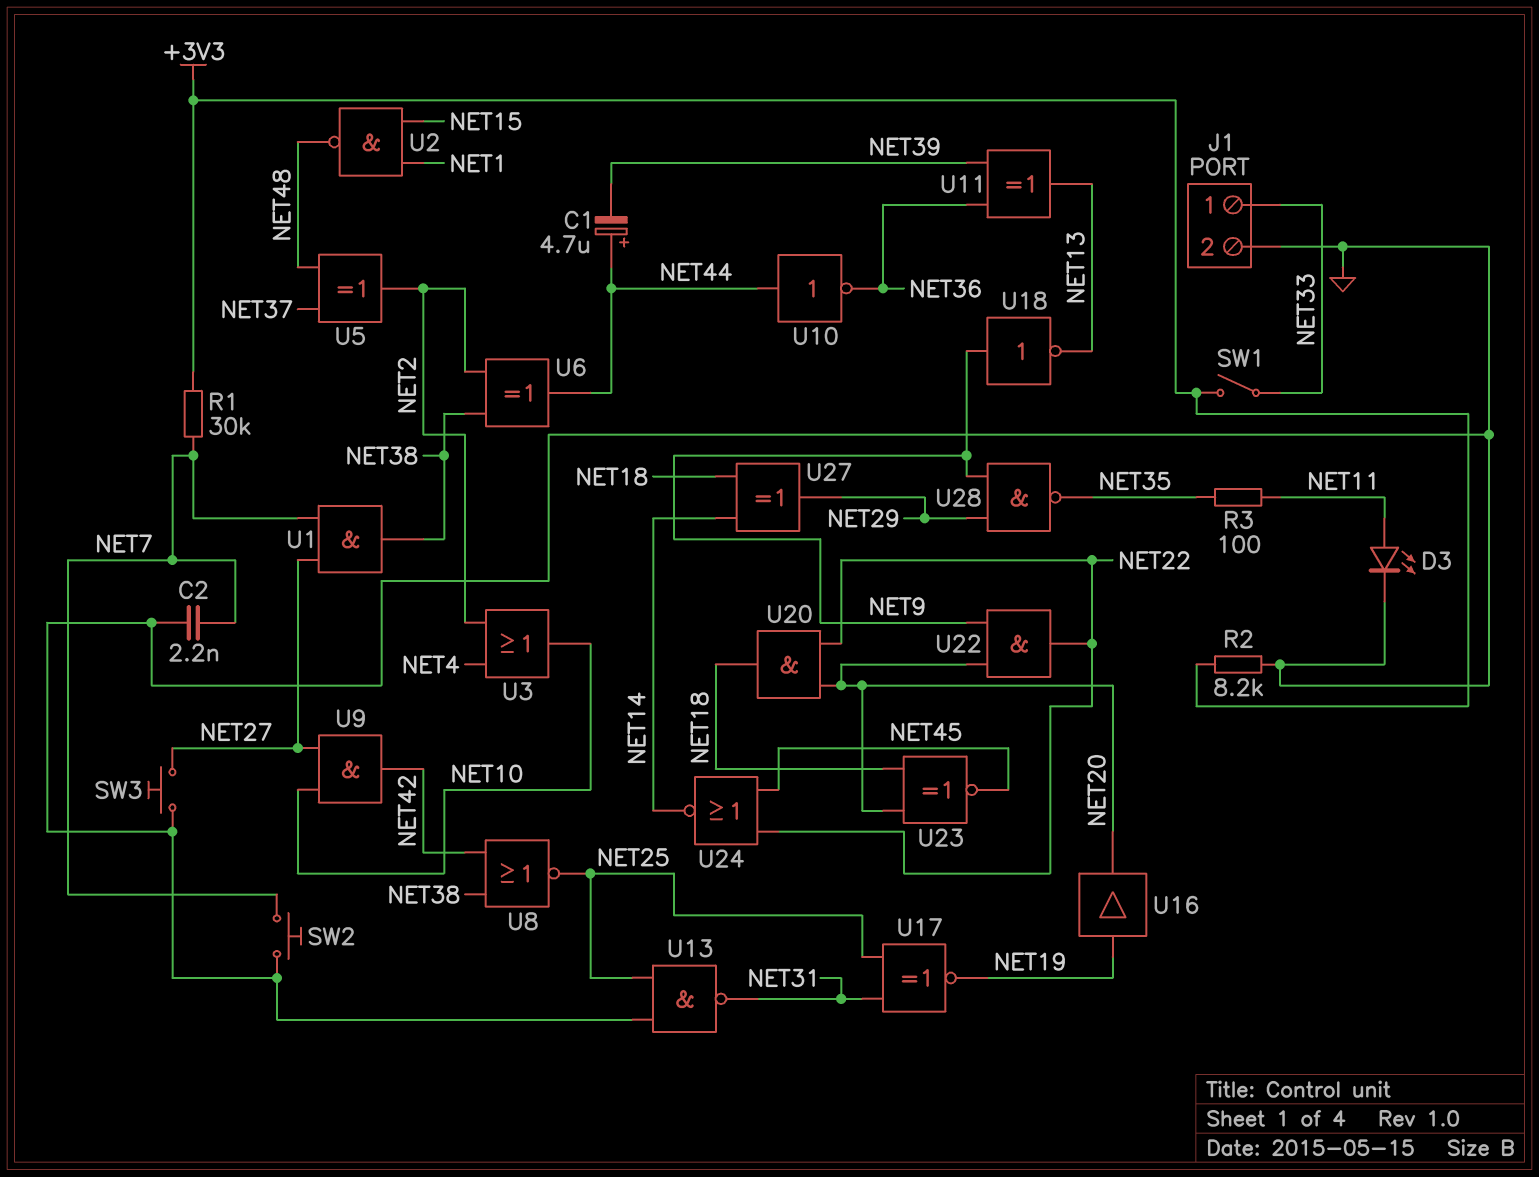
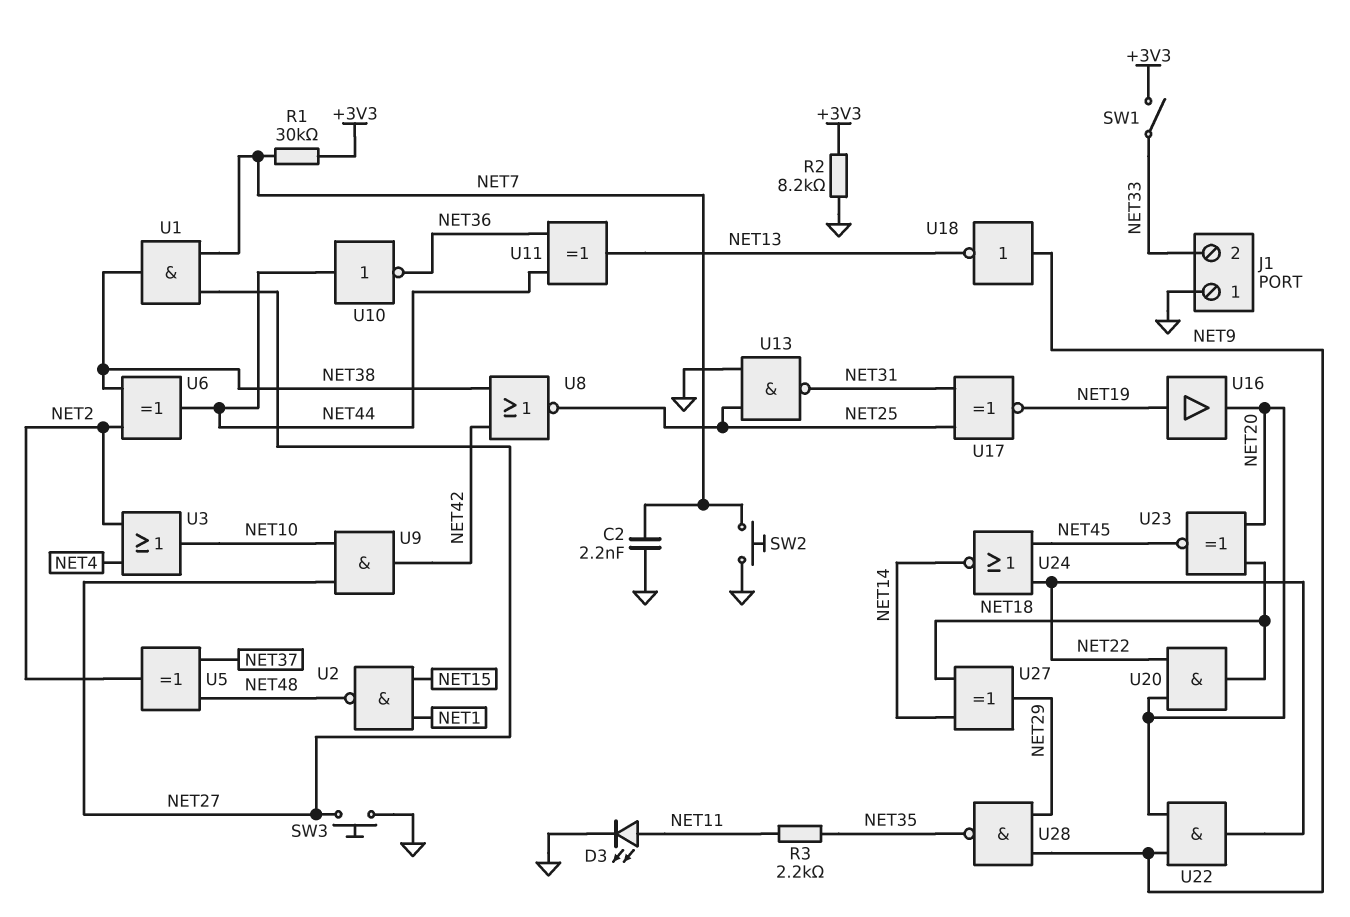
C1: 4.7uF (plus NET44, minus NET39) -> none
J1 pin 1: NET33 -> GND
J1 pin 2: GND -> NET33
R3: 100 (NET11, NET35) -> 2.2k (NET11, NET35)
U11: XOR (in NET36, in NET39, out NET13) -> XOR (in NET36, in NET44, out NET13)

